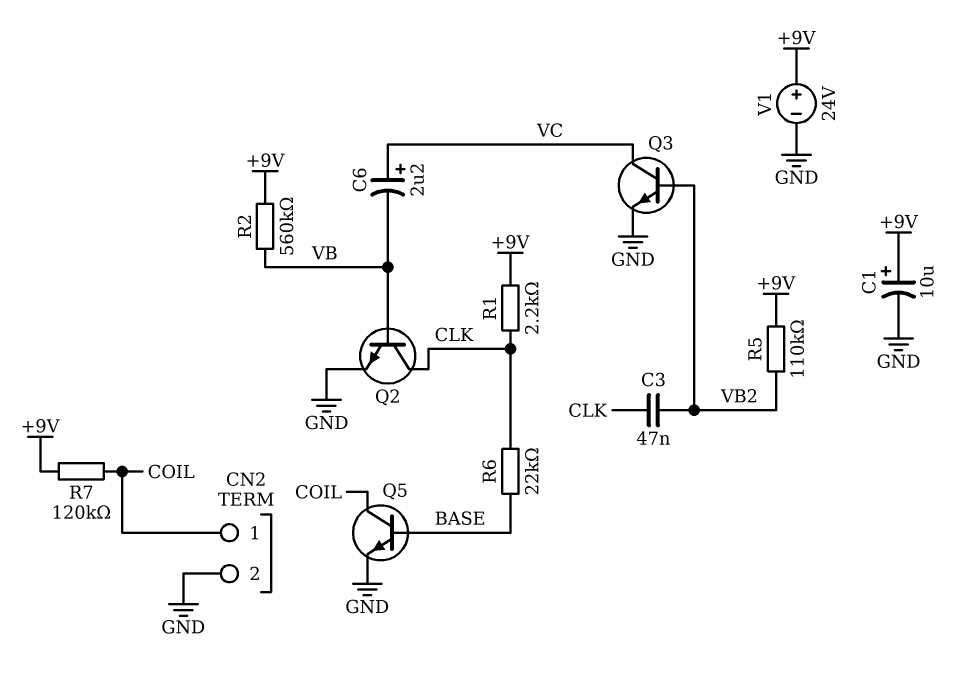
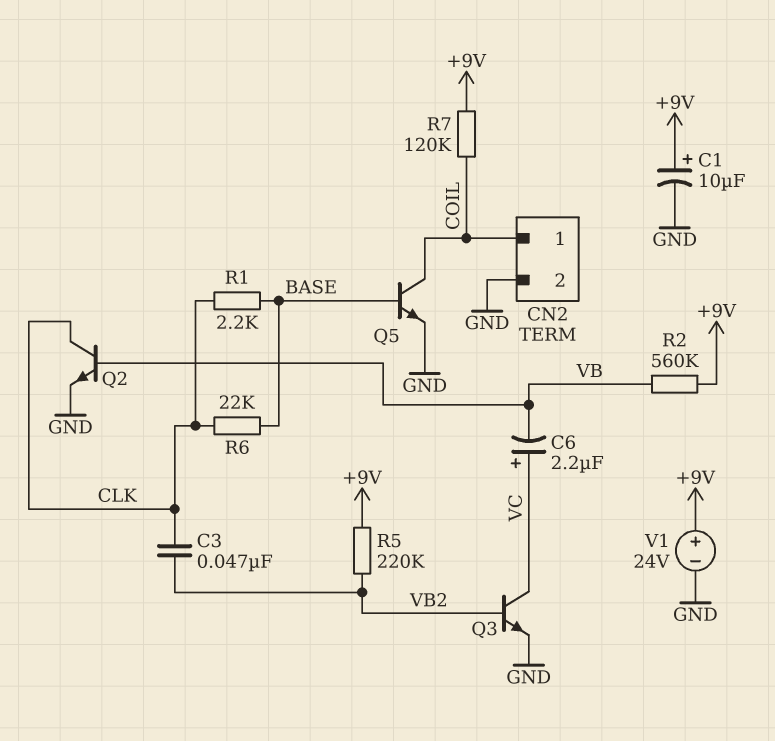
R1: 2.2k (+9V, CLK) -> 2.2k (BASE, CLK)
R5: 110k (+9V, VB2) -> 220k (+9V, VB2)

